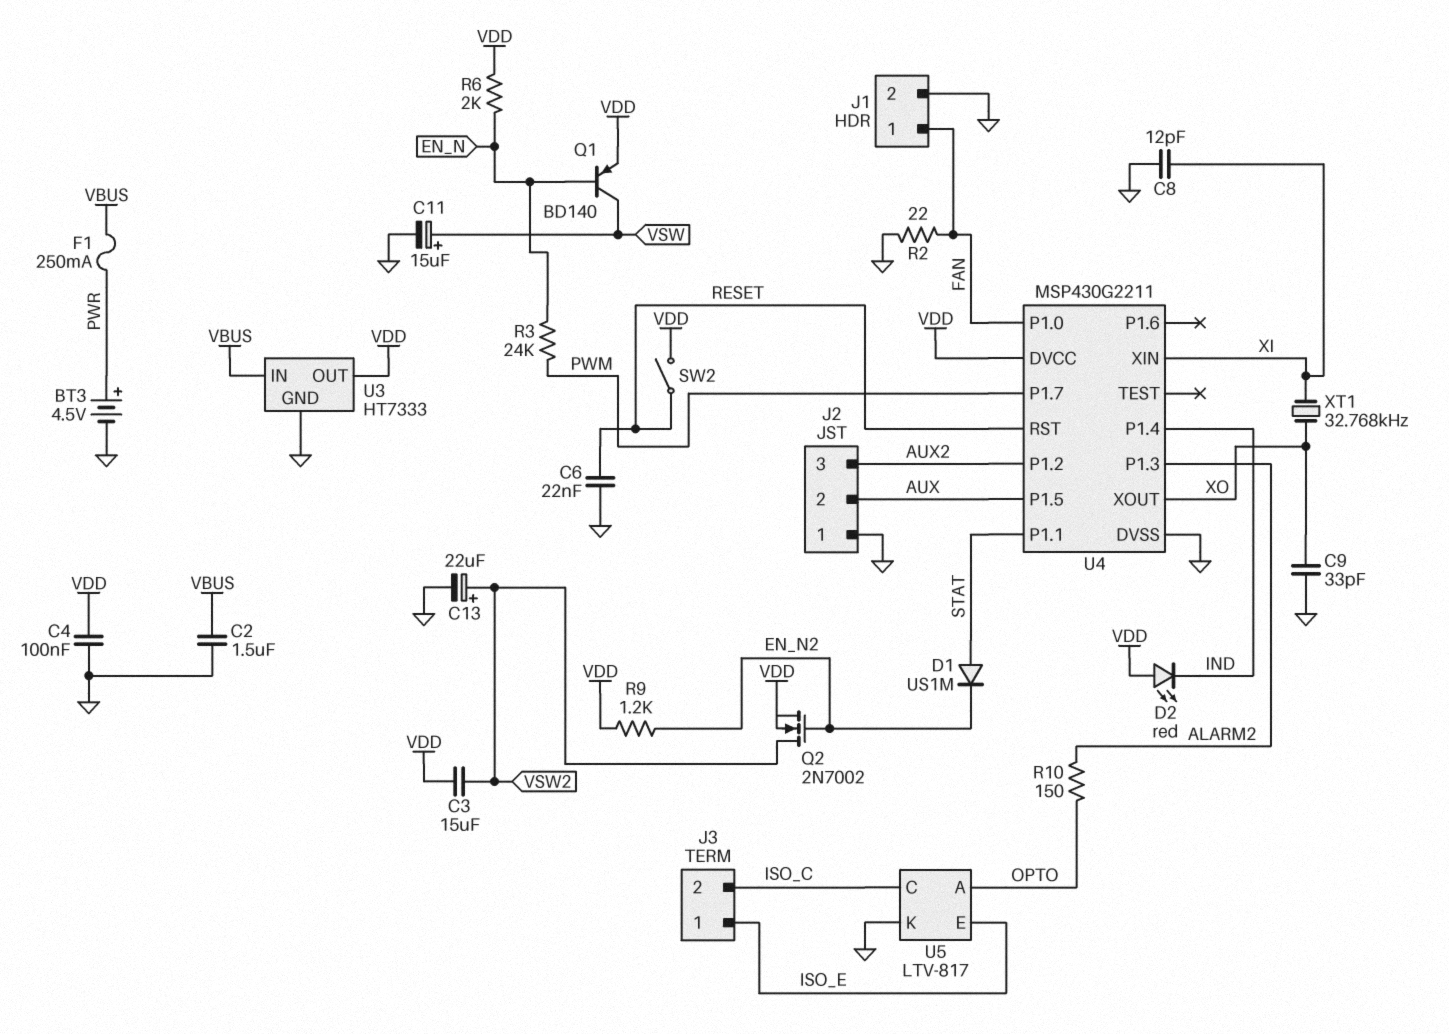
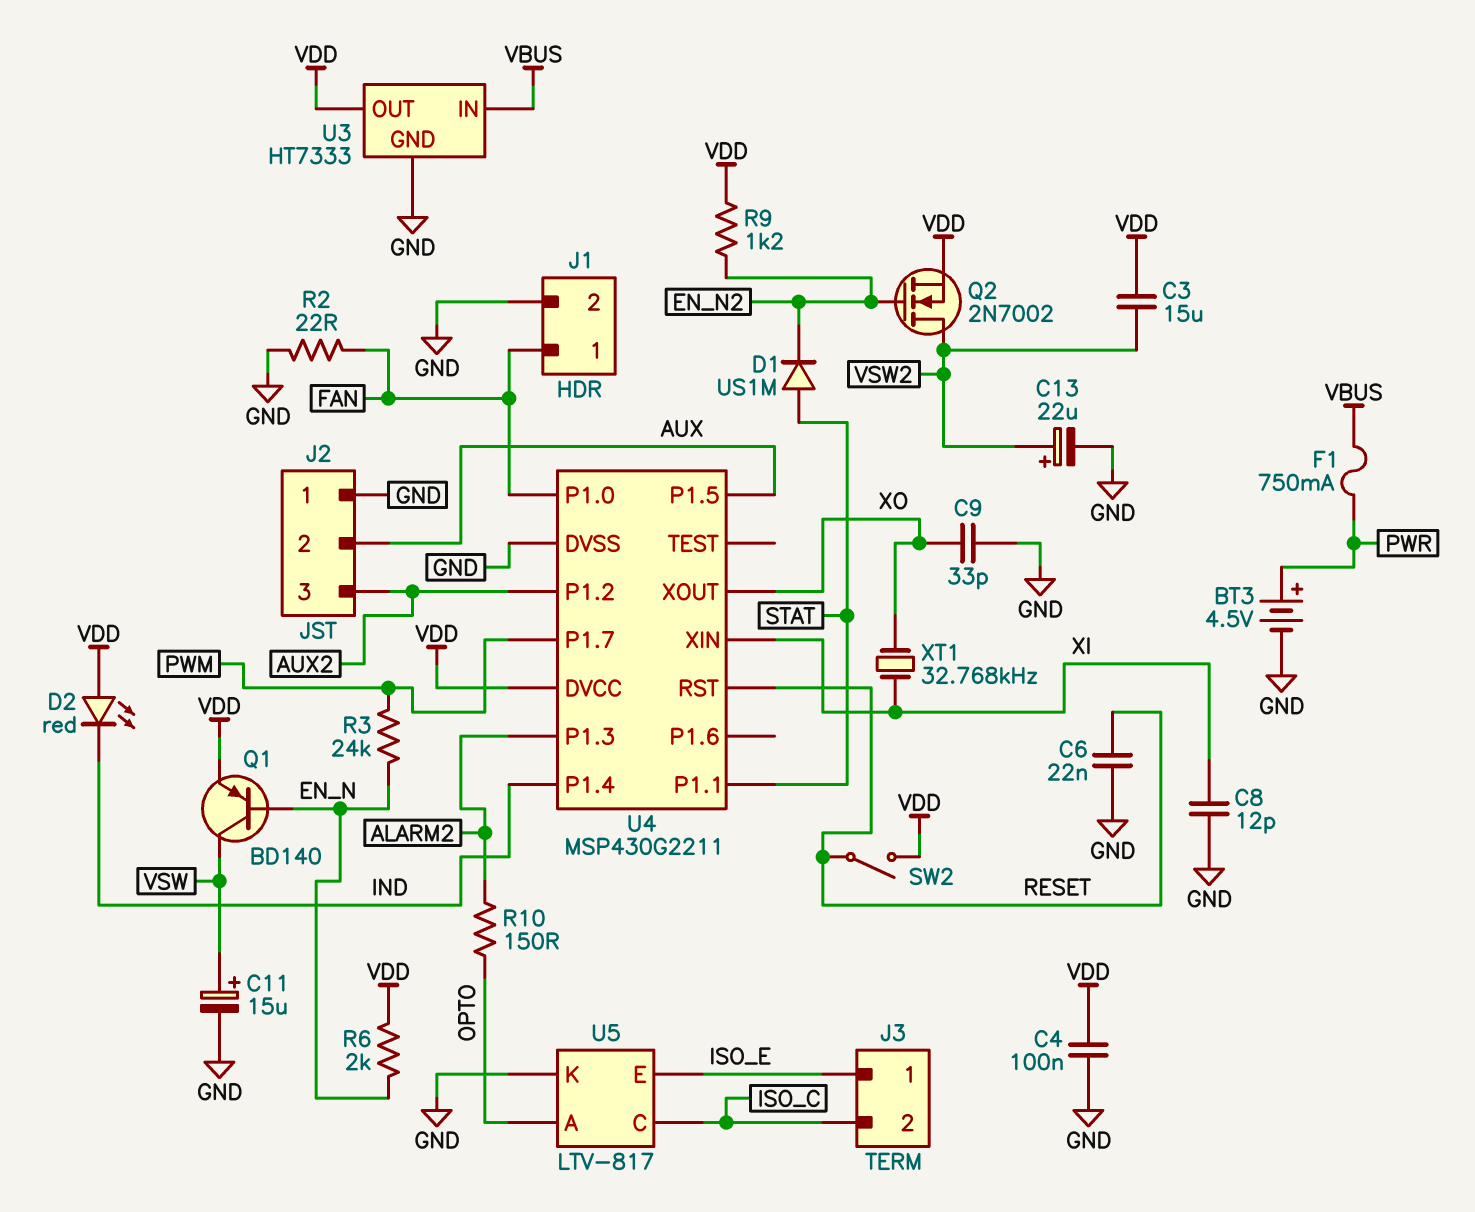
C2: 1.5uF (GND, VBUS) -> none
F1: 250mA (PWR, VBUS) -> 750mA (PWR, VBUS)

